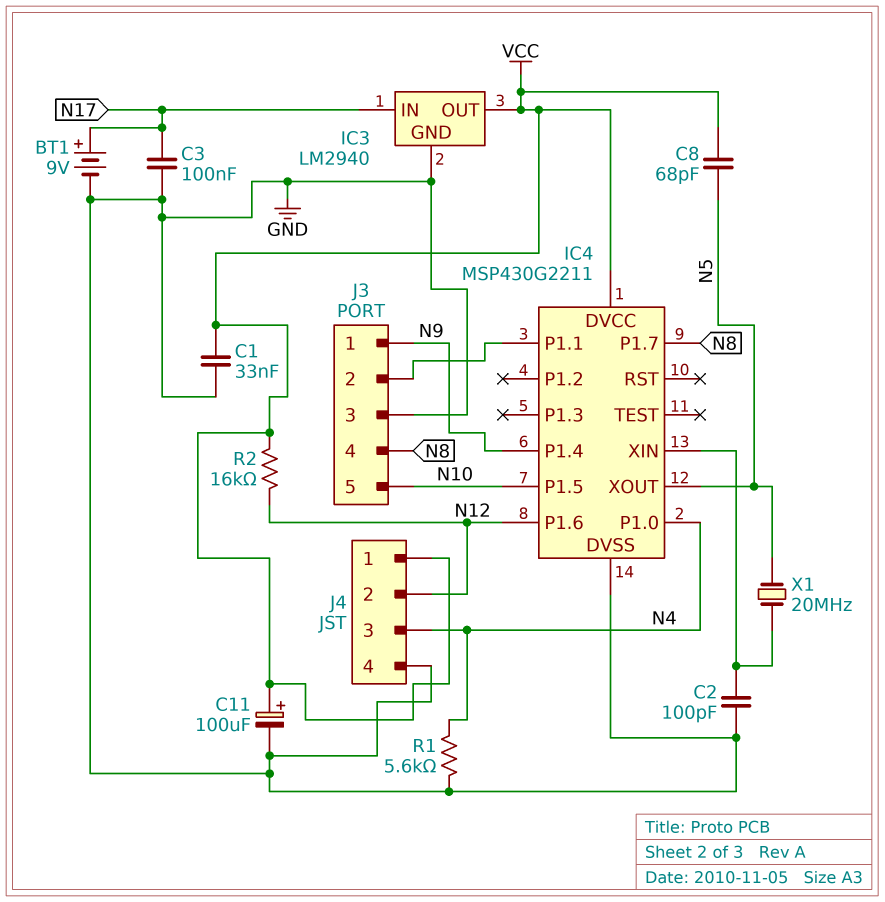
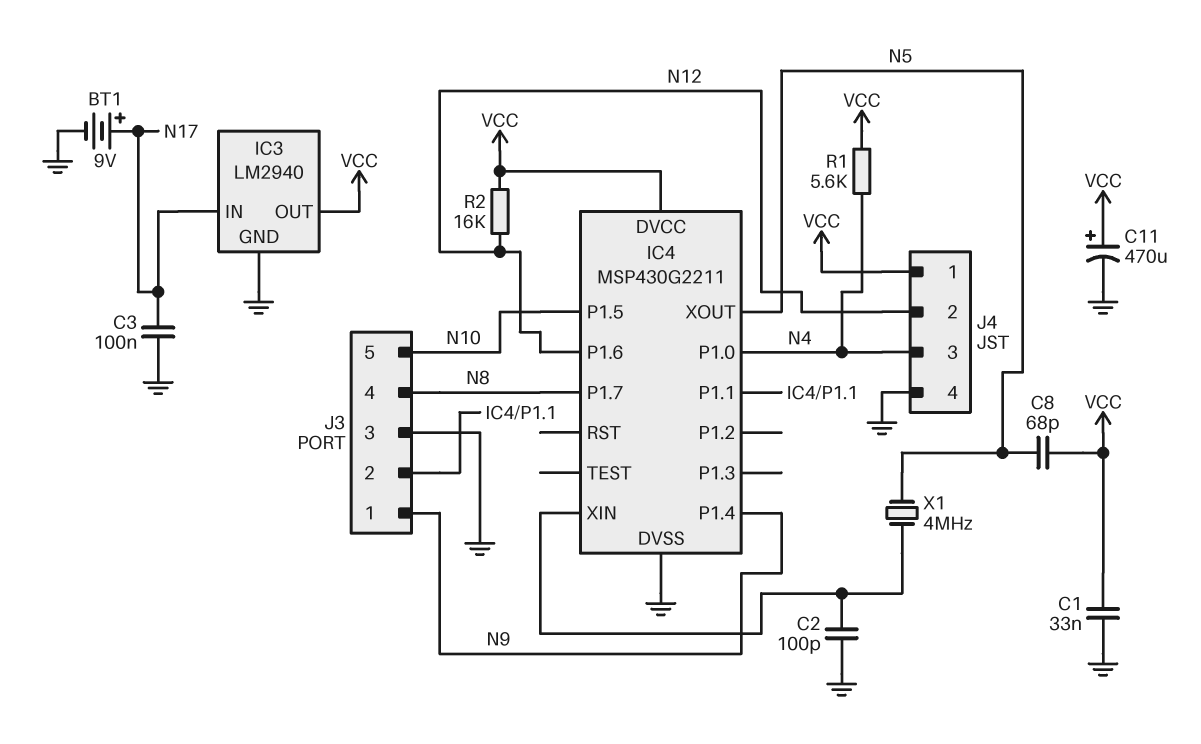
C11: 100uF (plus VCC, minus GND) -> 470uF (plus VCC, minus GND)
R1: 5.6k (GND, N4) -> 5.6k (N4, VCC)
X1: 20MHz (IC4/XIN, N5) -> 4MHz (IC4/XIN, N5)

